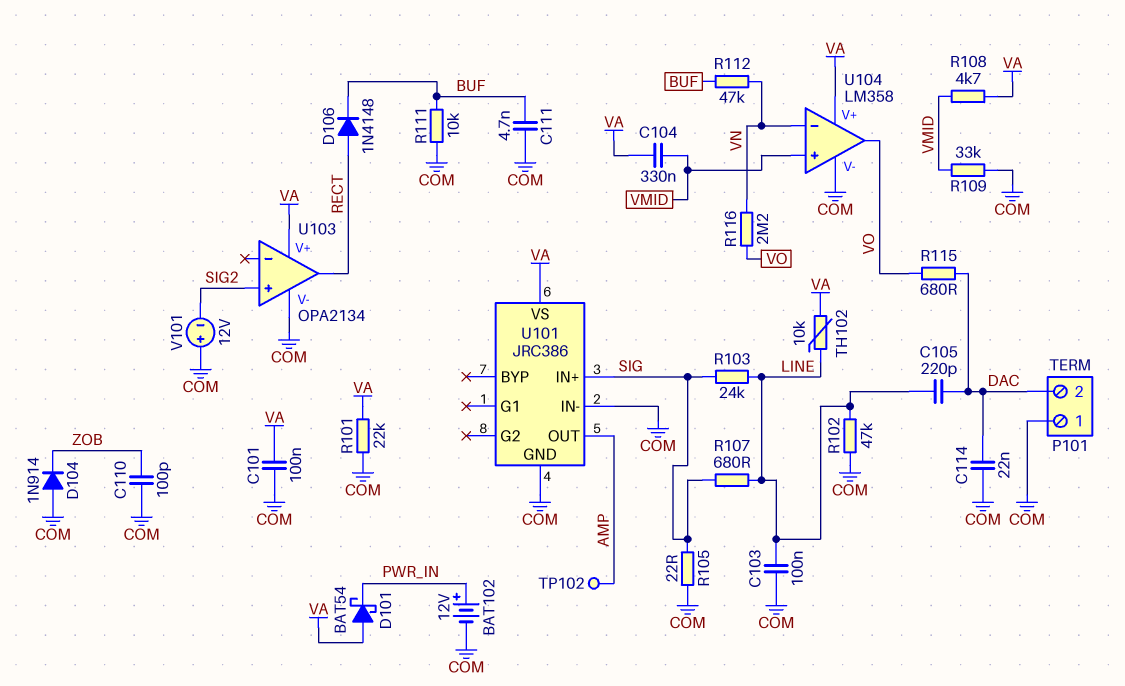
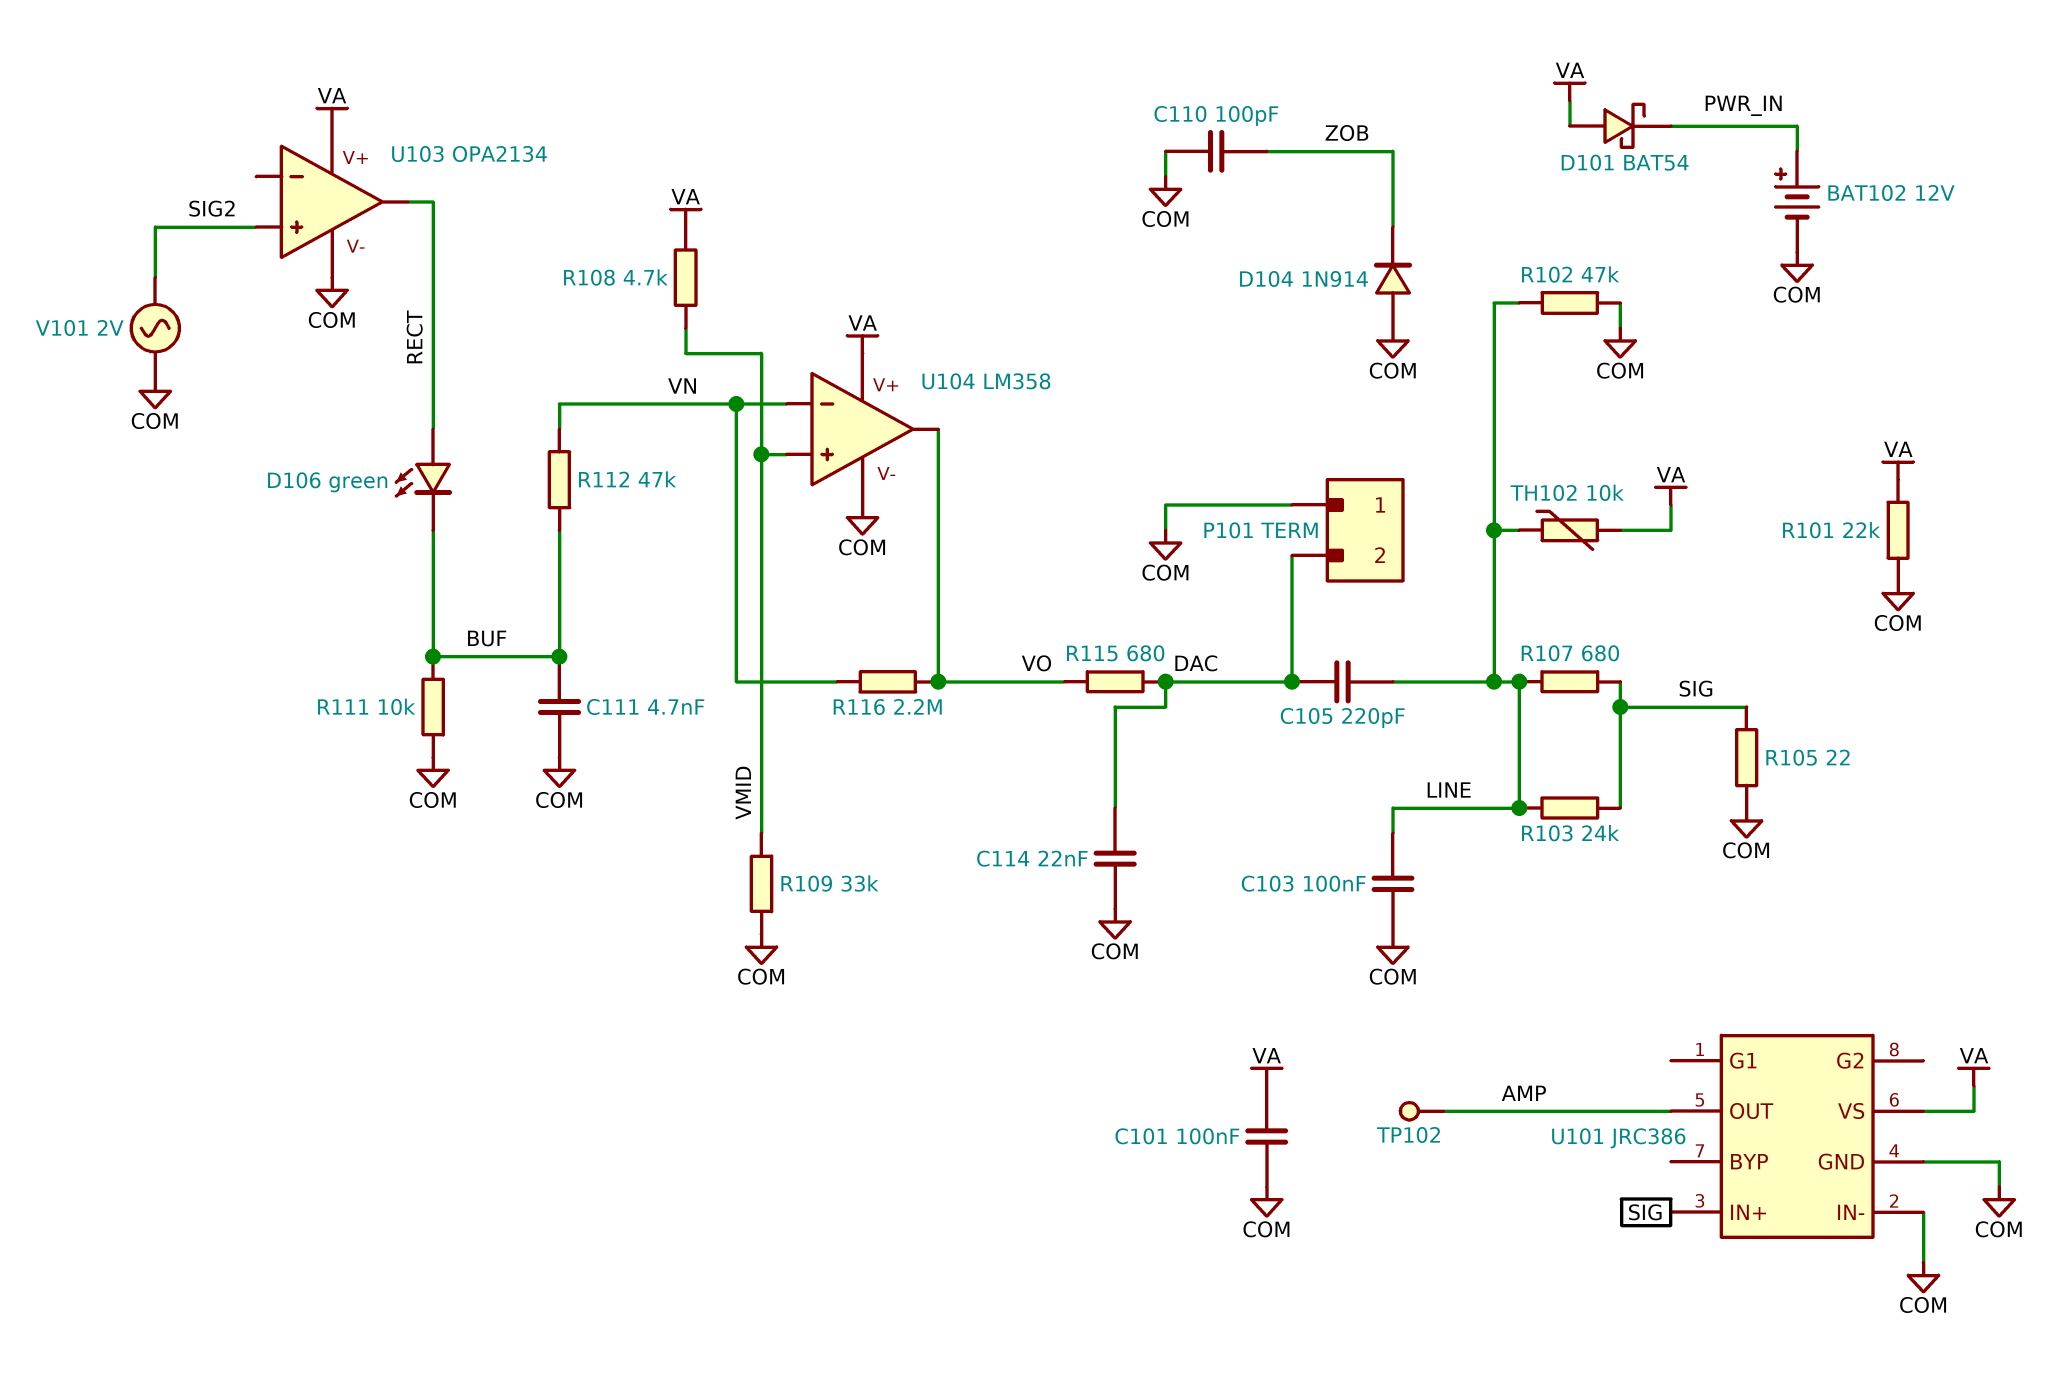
C104: 330nF (VA, VMID) -> none
D106: diode 1N4148 (A RECT, K BUF) -> LED green (A RECT, K BUF)
V101: 12V (plus COM, minus SIG2) -> AC 2V (COM, SIG2)

